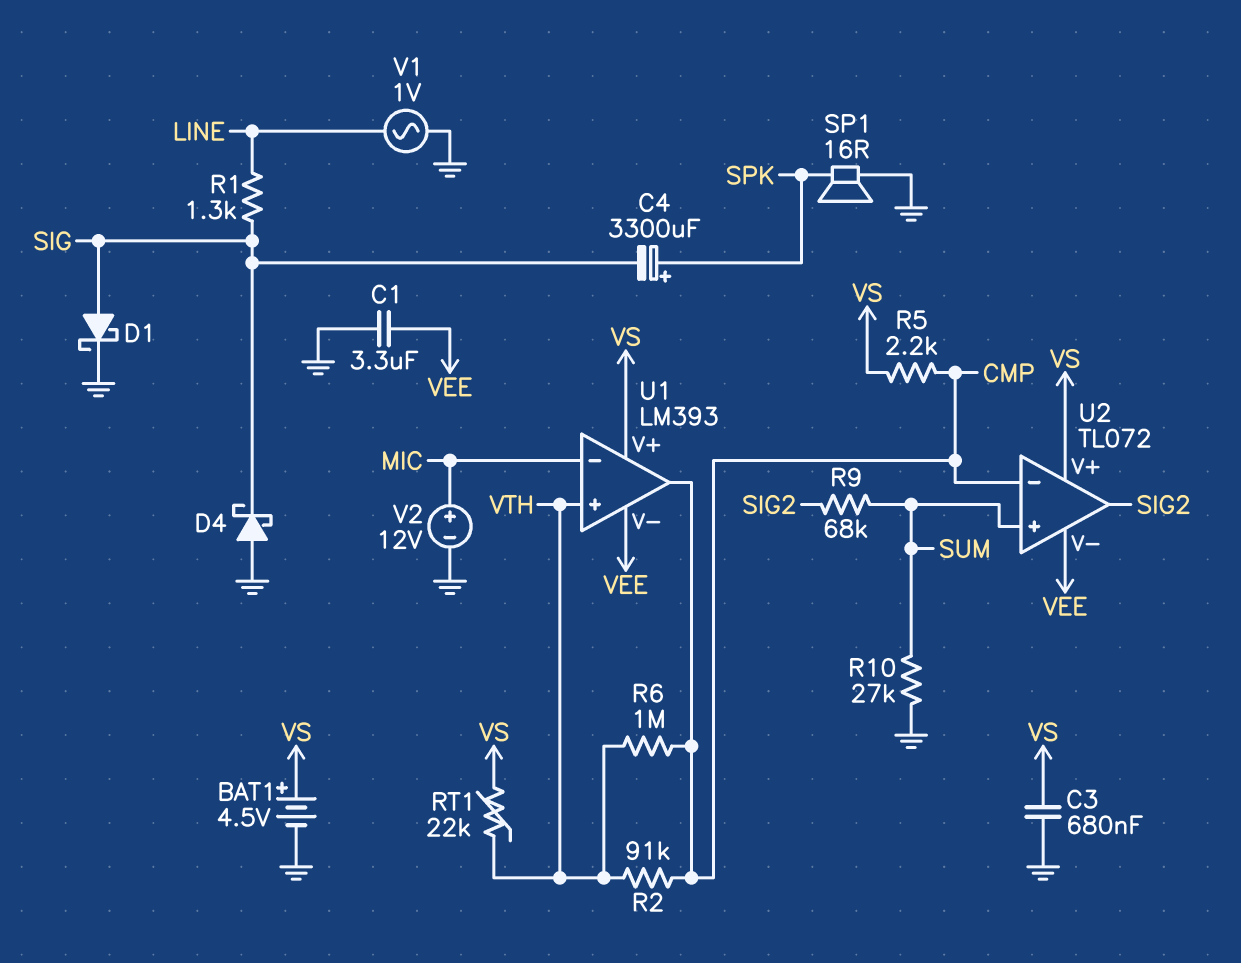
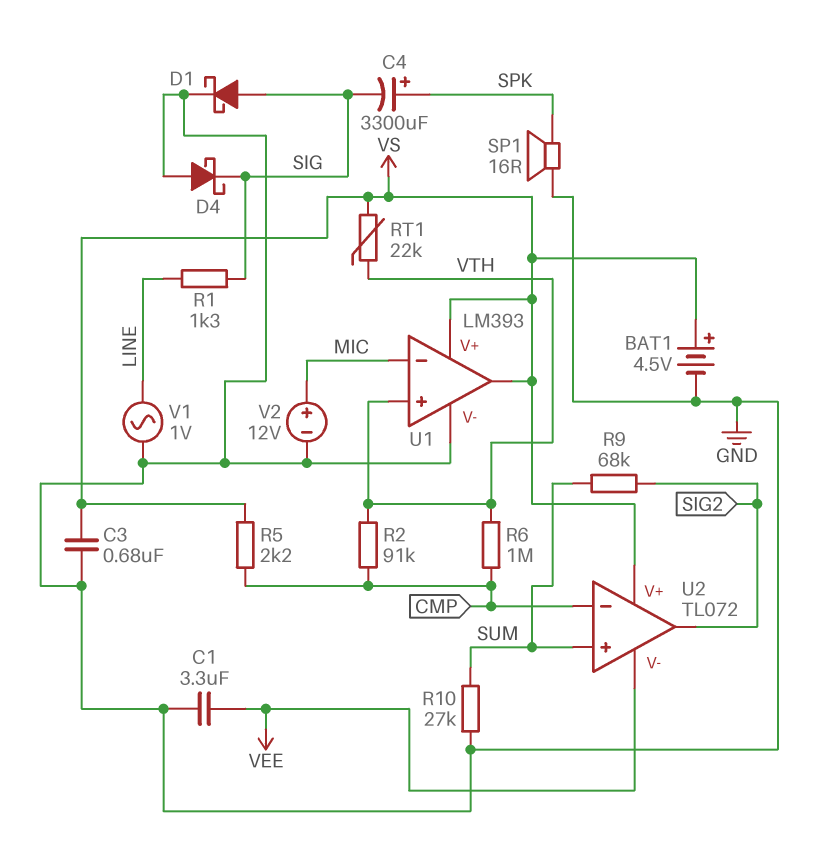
U1 pin V-: VEE -> GND
U1 pin out: CMP -> VS

